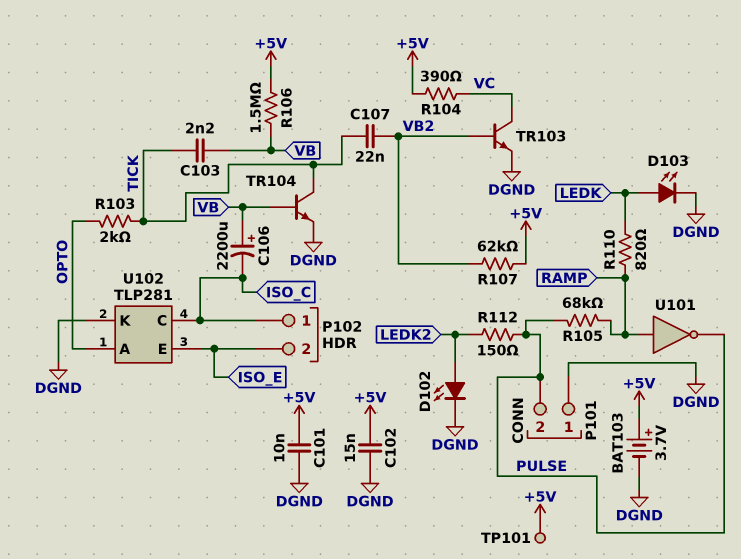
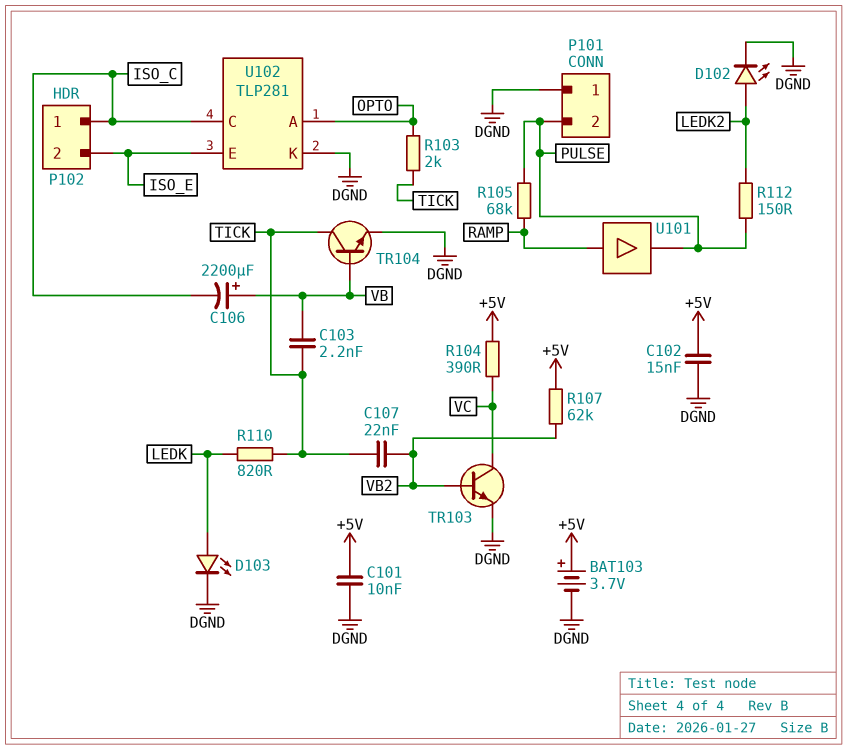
R106: 1.5M (+5V, VB) -> none
R110: 820 (LEDK, RAMP) -> 820 (LEDK, TICK)
TP101: test point (+5V) -> none
U101: NOT (in RAMP, out PULSE) -> buffer (in RAMP, out PULSE)

